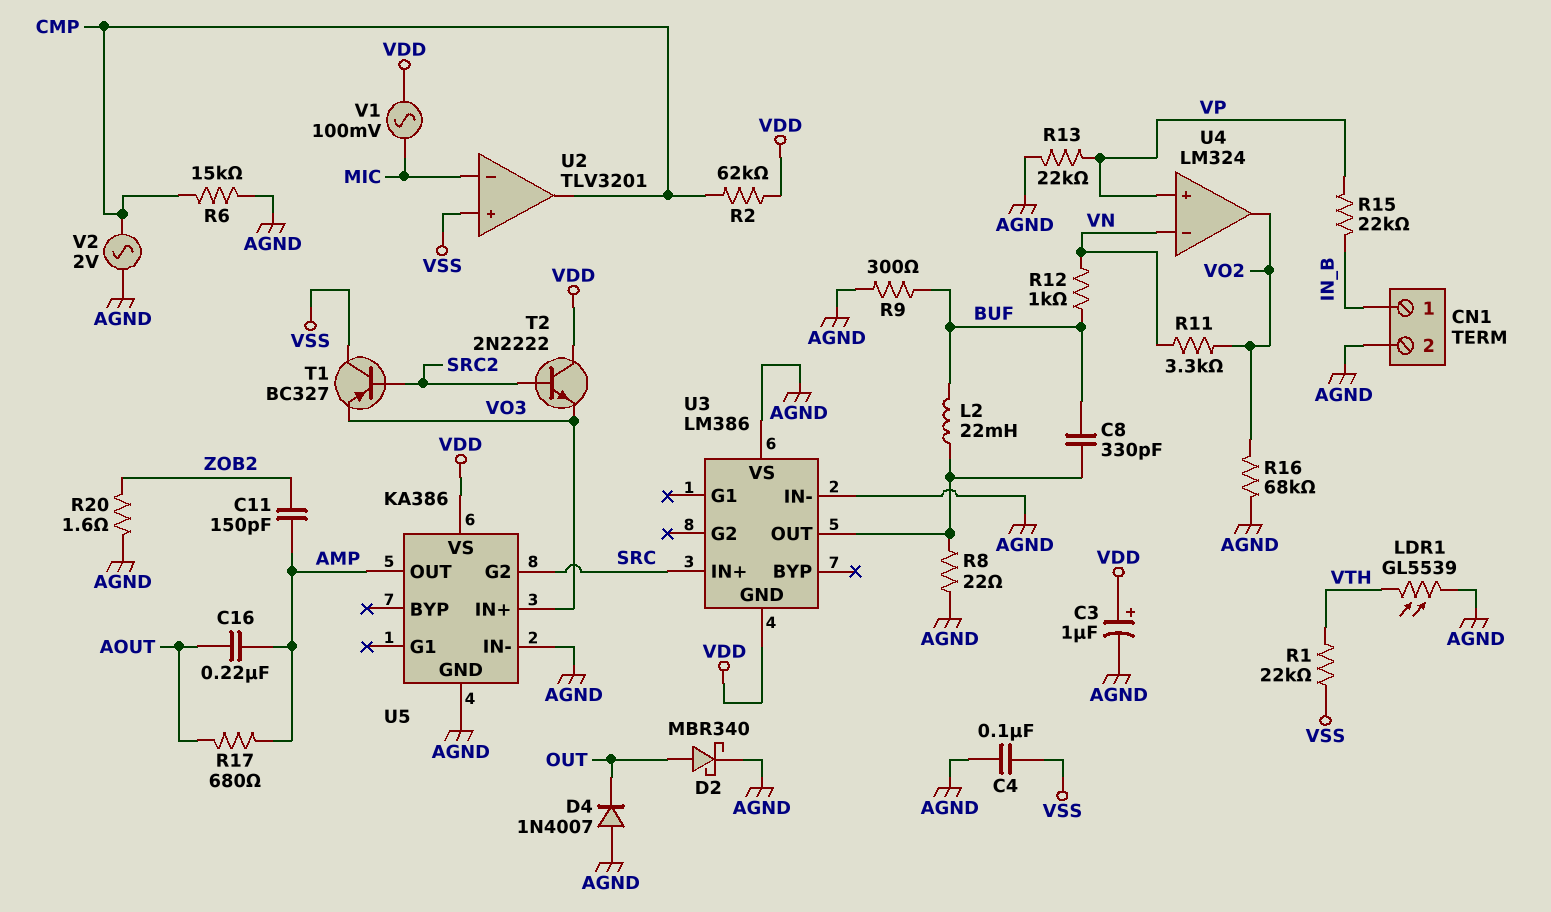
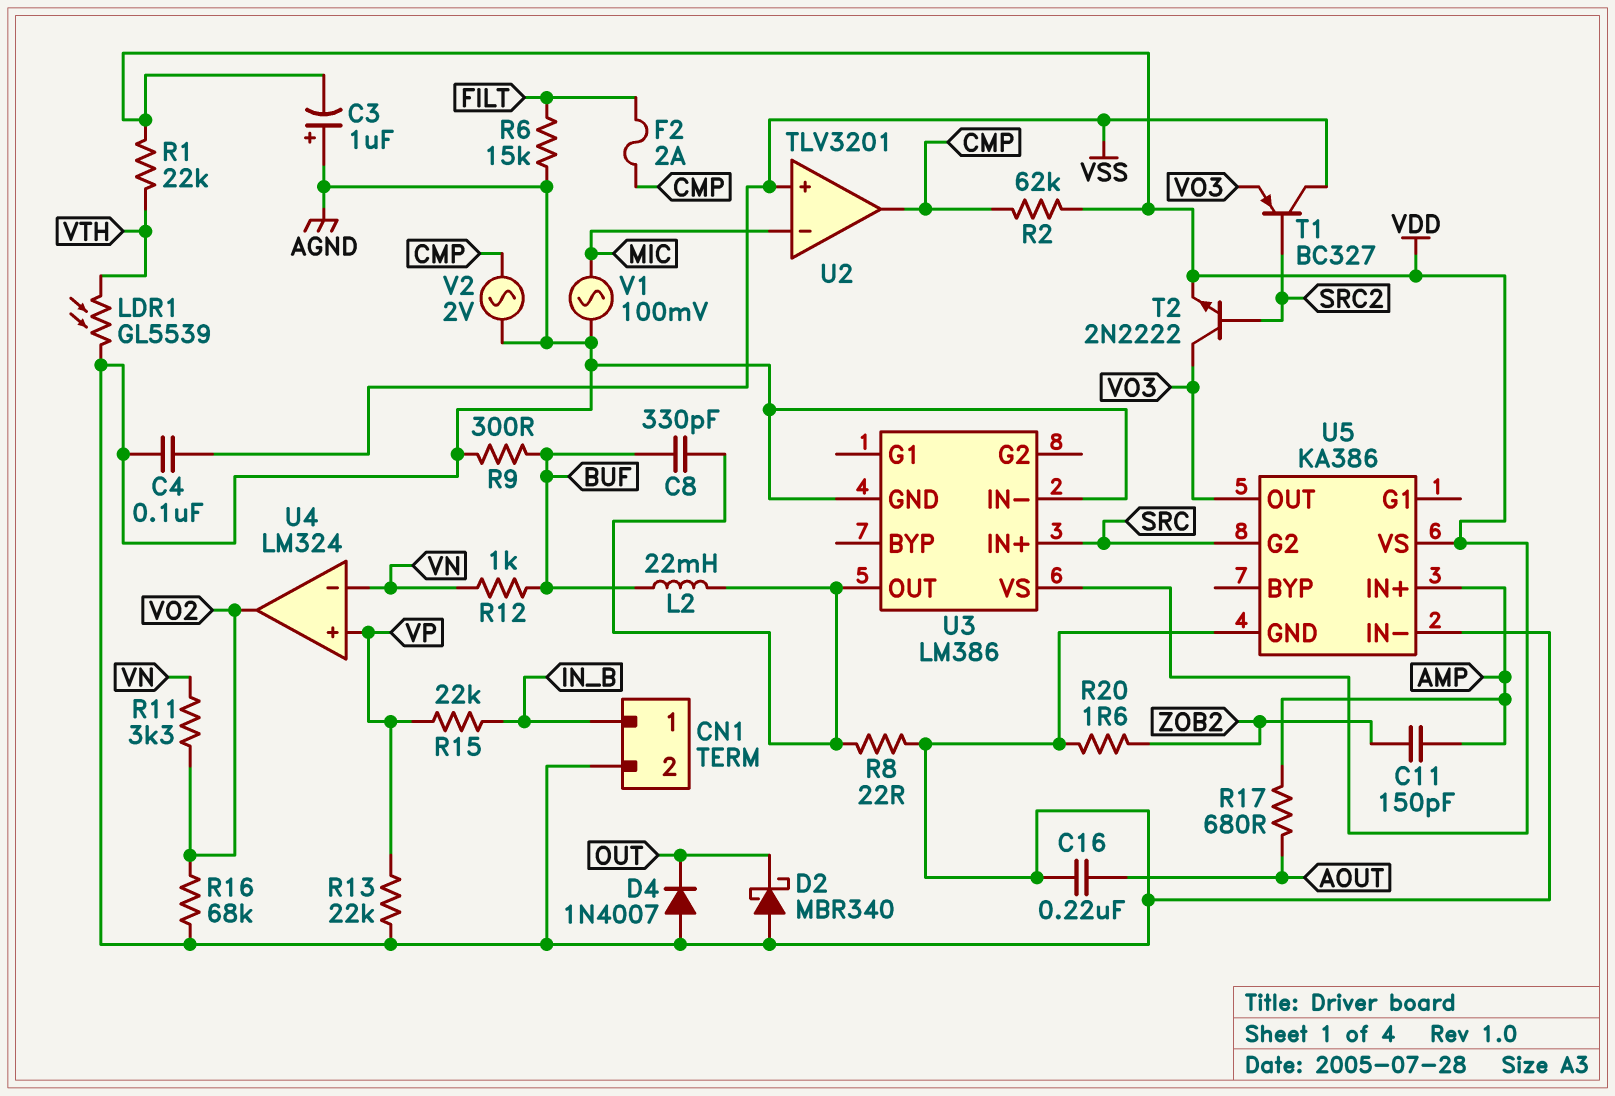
C3: 1uF (plus VDD, minus AGND) -> 1uF (plus AGND, minus VDD)
C16: 220nF (AMP, AOUT) -> 220nF (AGND, AOUT)
D2: schottky MBR340 (A OUT, K AGND) -> schottky MBR340 (A AGND, K OUT)
F2: none -> 2A (CMP, FILT)
R1: 22k (VSS, VTH) -> 22k (VDD, VTH)
R6: 15k (AGND, CMP) -> 15k (AGND, FILT)
T2: NPN 2N2222 (B SRC2, C VDD, E VO3) -> NPN 2N2222 (B SRC2, C VO3, E VDD)
U3 pin GND: VDD -> AGND
U3 pin VS: AGND -> VDD
U5 pin IN+: VO3 -> AMP
U5 pin OUT: AMP -> VO3
V1: AC 100mV (MIC, VDD) -> AC 100mV (AGND, MIC)

